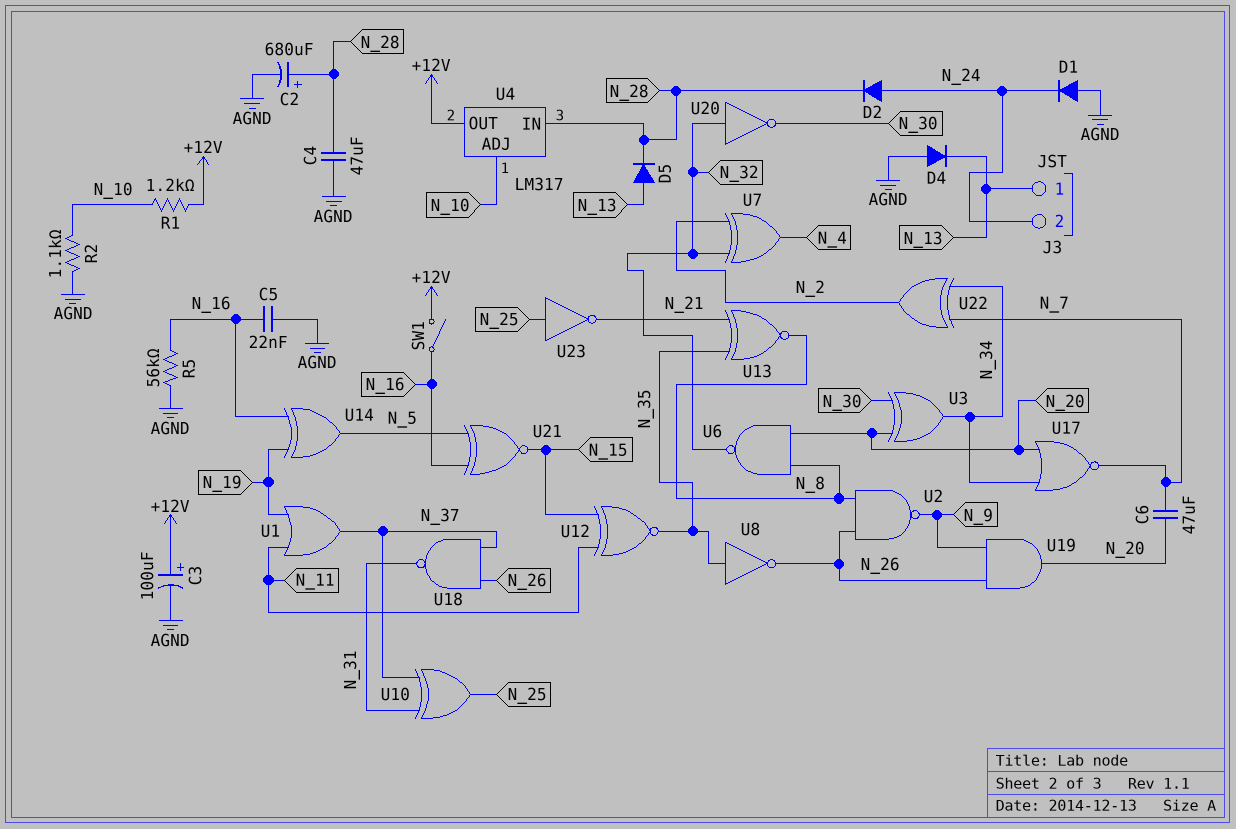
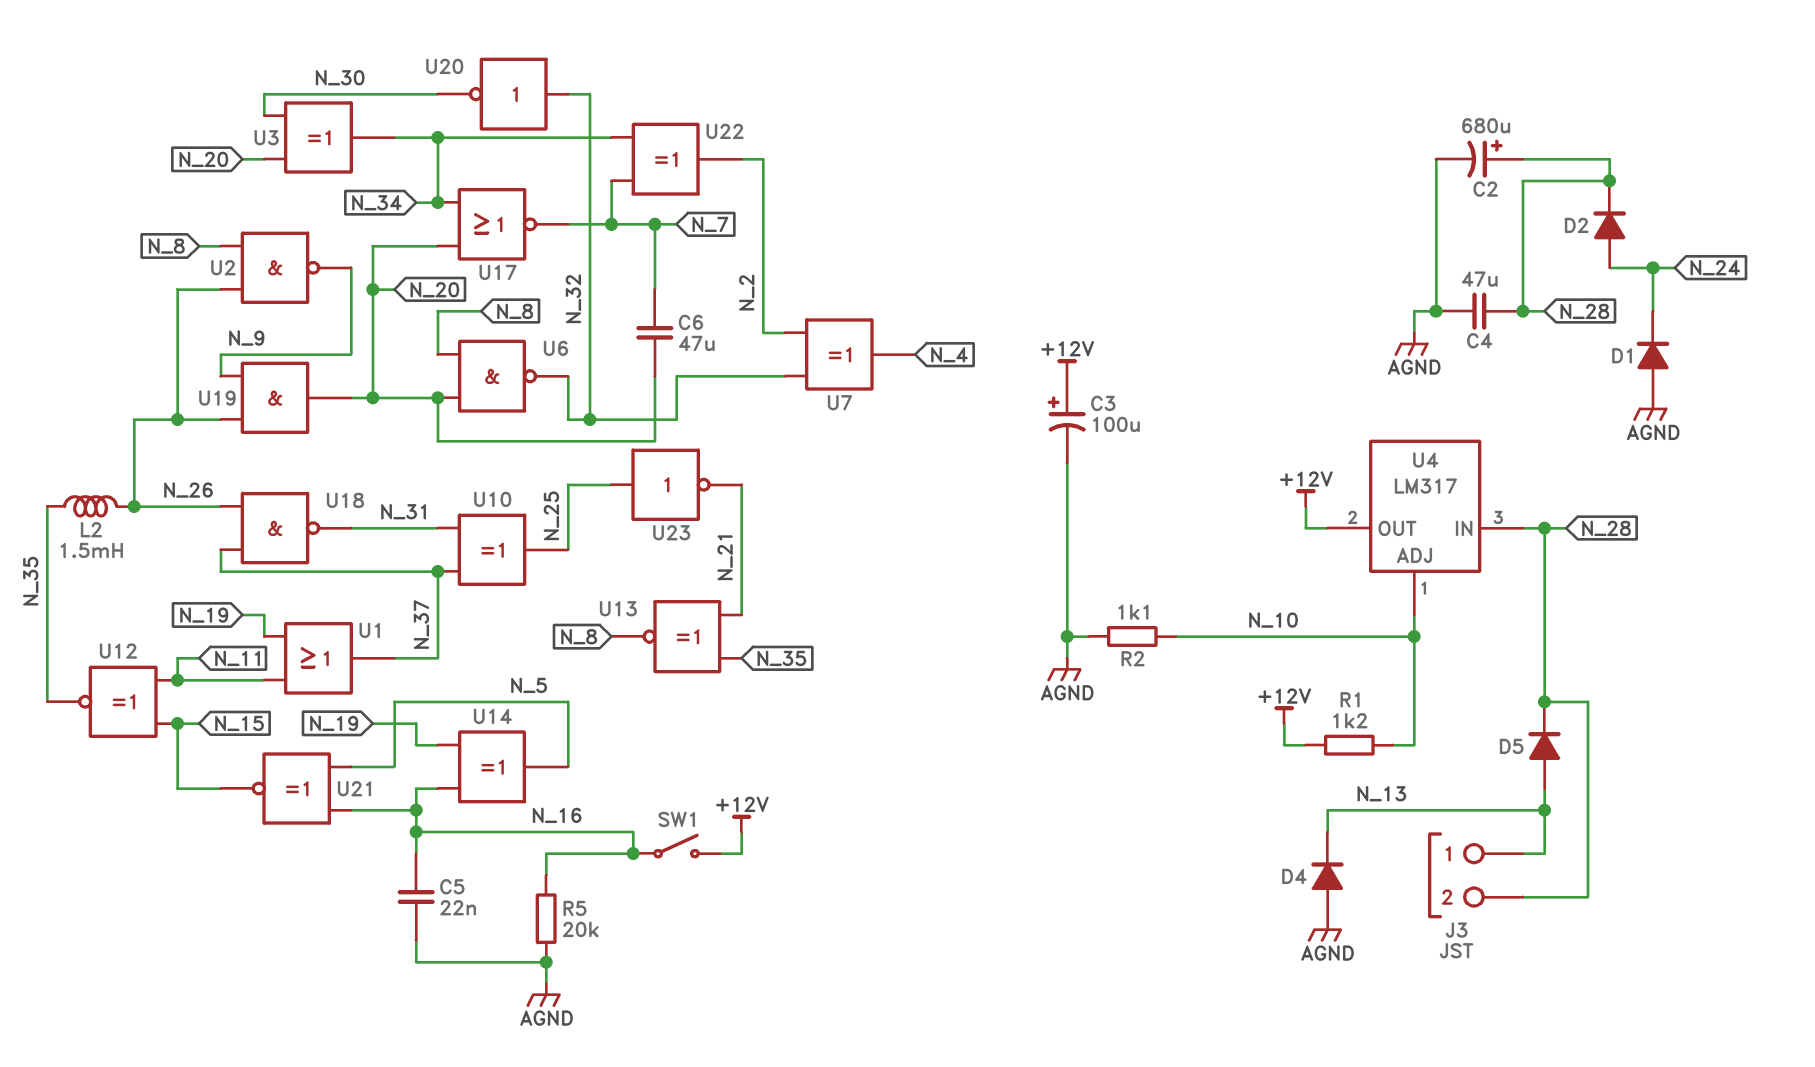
J3 pin 2: N_24 -> N_28
L2: none -> 1.5mH (N_26, N_35)
R5: 56k (AGND, N_16) -> 20k (AGND, N_16)
U8: NOT (in N_35, out N_26) -> none

